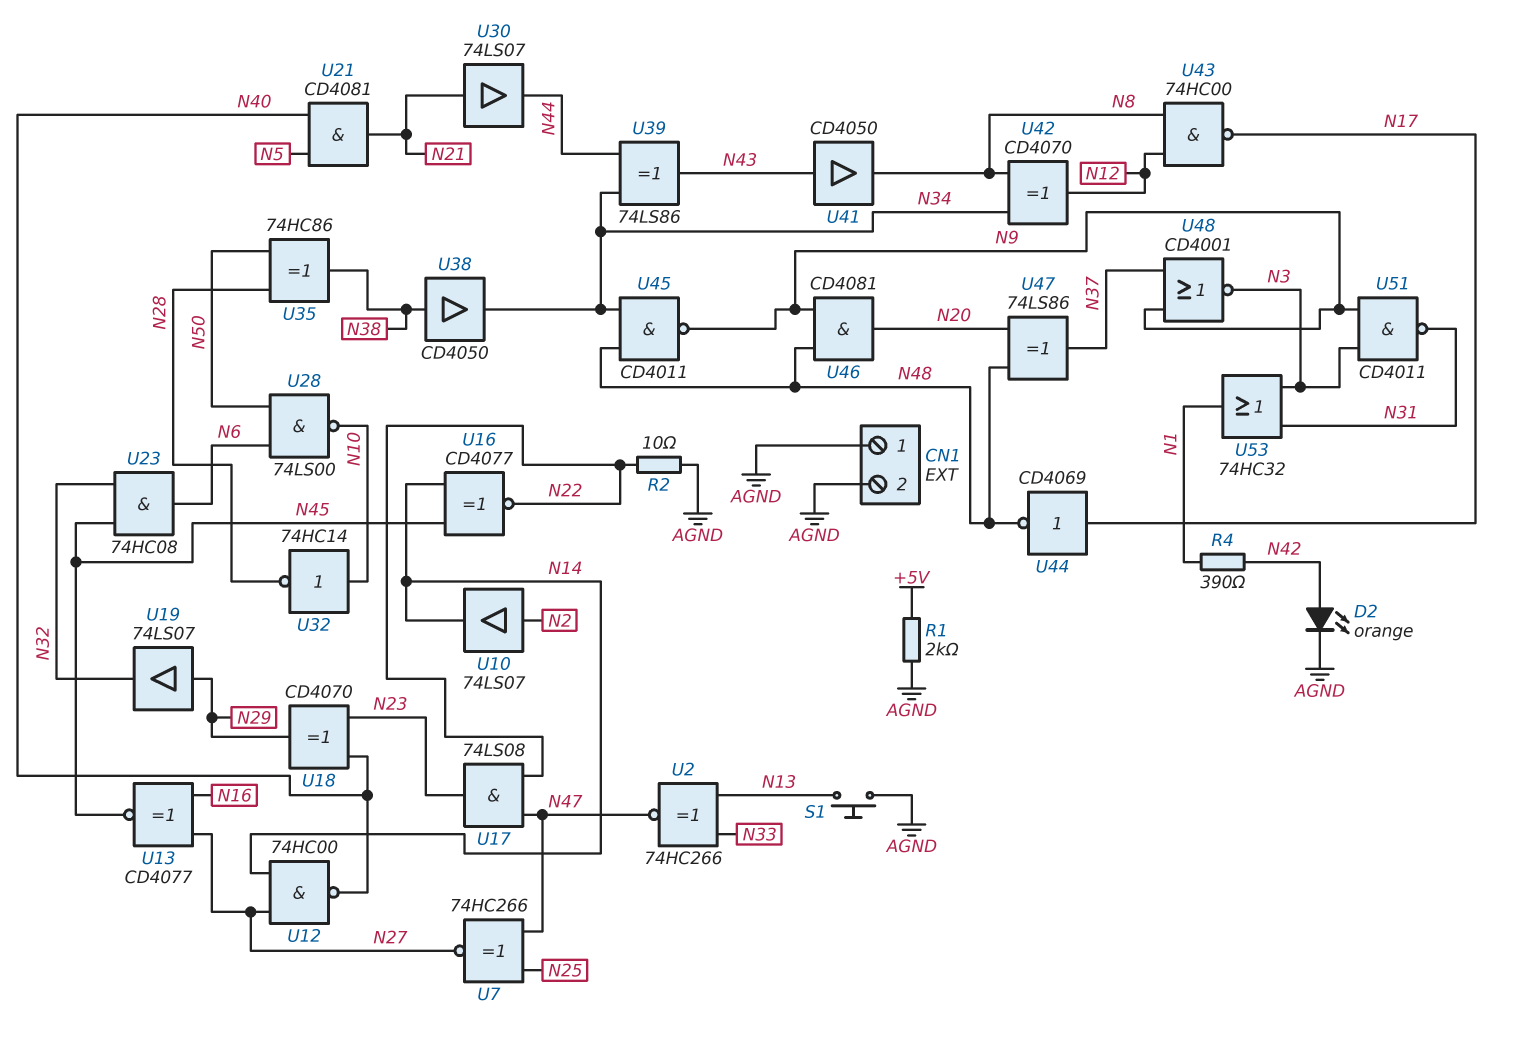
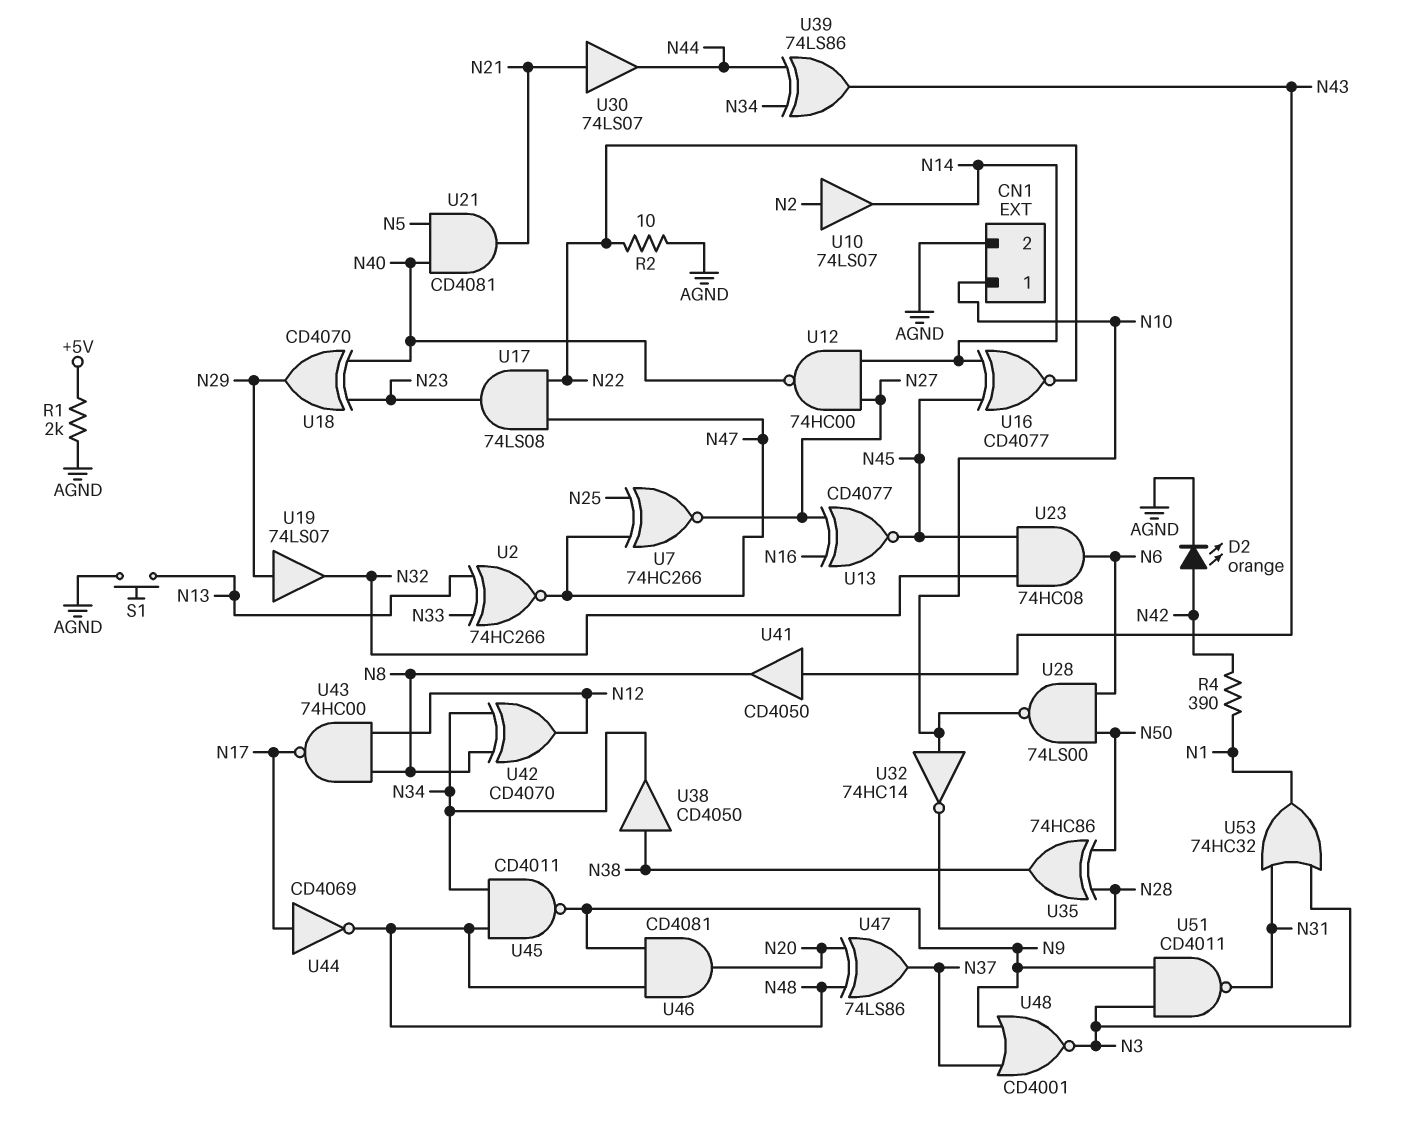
CN1 pin 1: AGND -> N10

